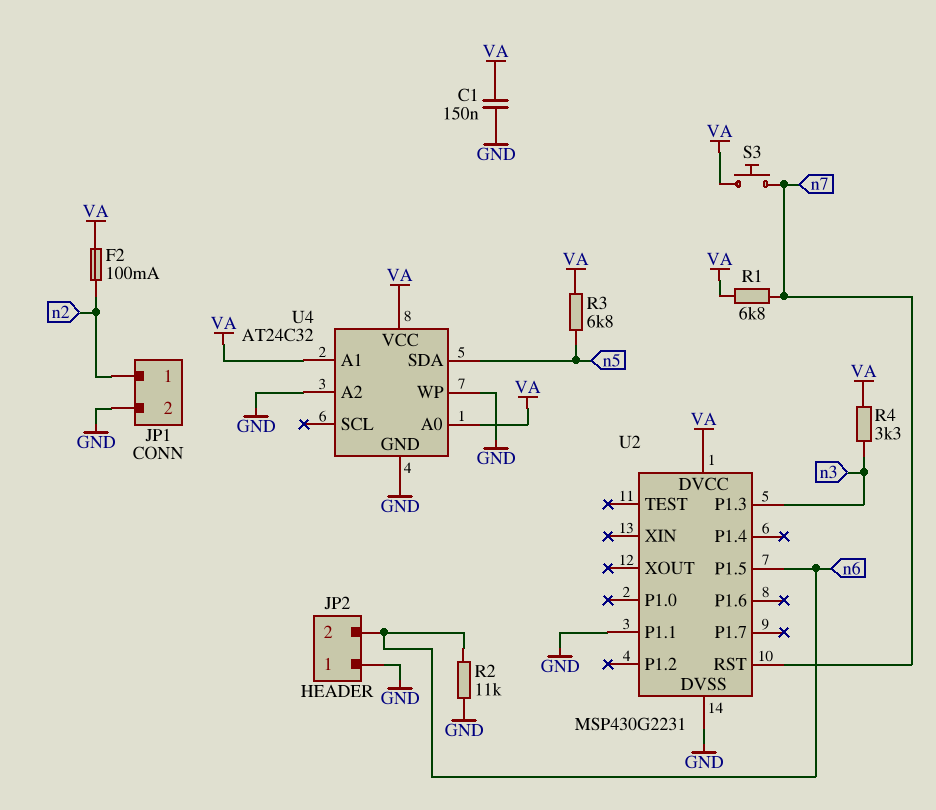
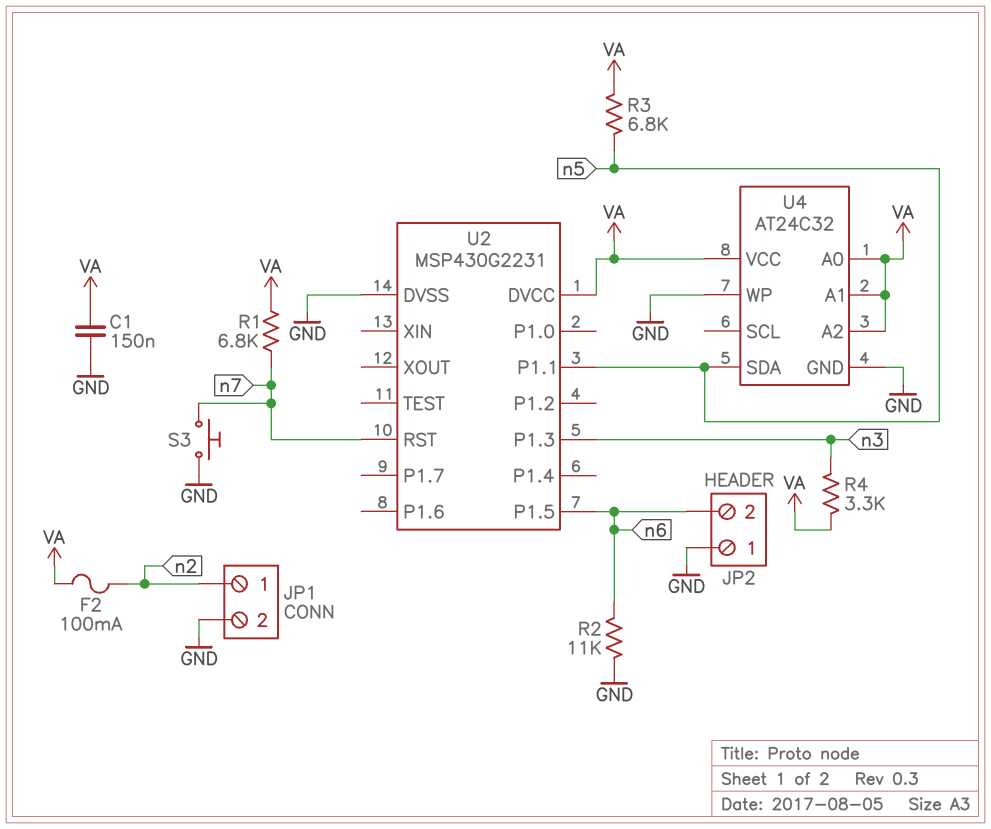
S3: button (VA, n7) -> button (GND, n7)
U2 pin P1.1: GND -> n5
U4 pin A2: GND -> VA

